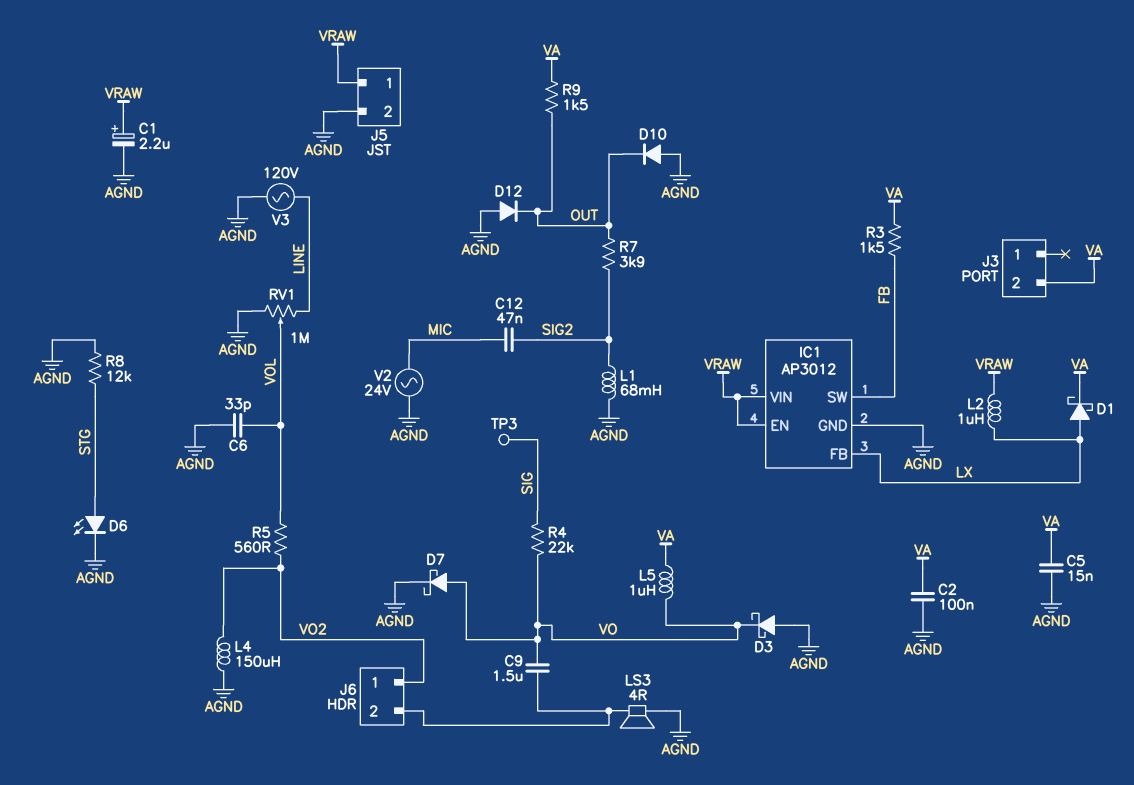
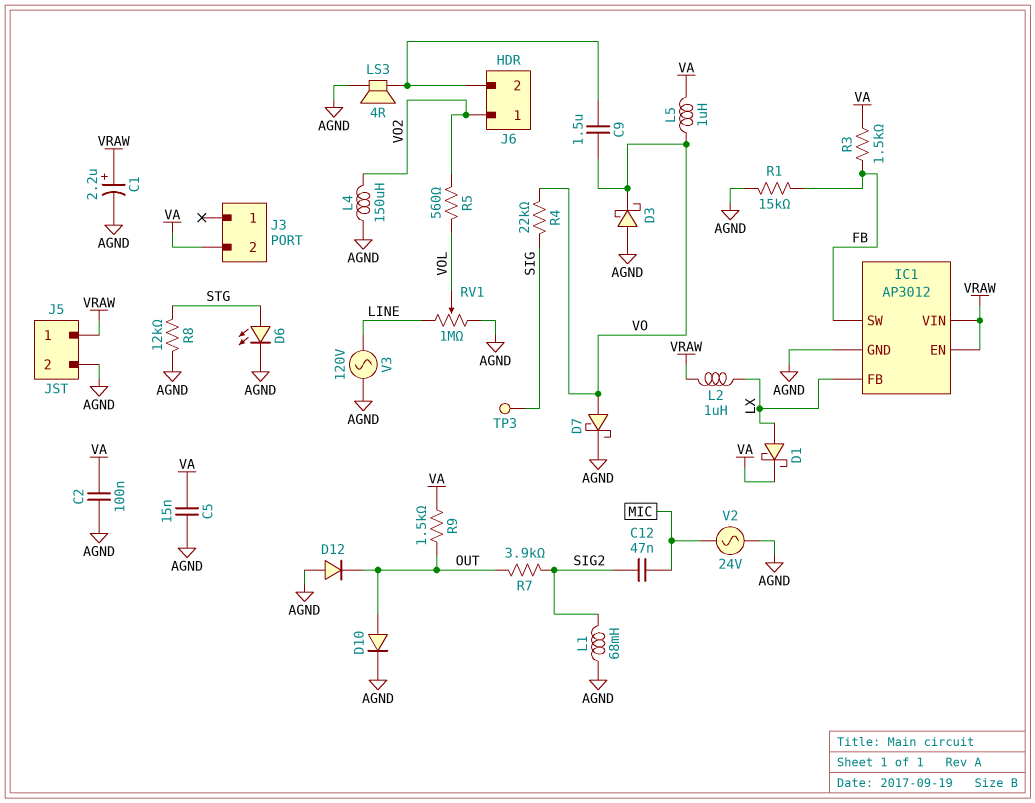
C6: 33pF (AGND, VOL) -> none
D10: diode (A AGND, K OUT) -> diode (A OUT, K AGND)
R1: none -> 15k (AGND, FB)

